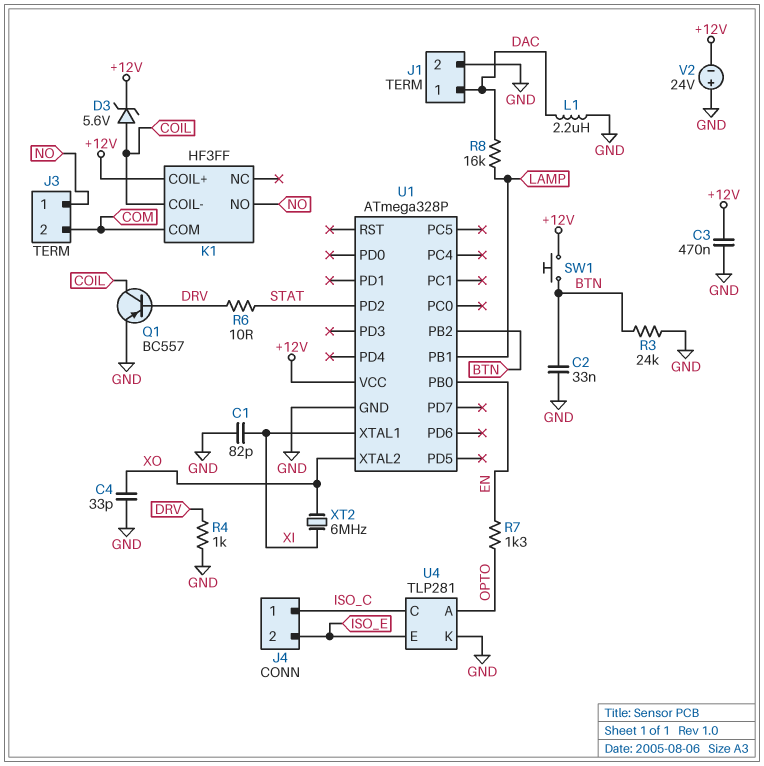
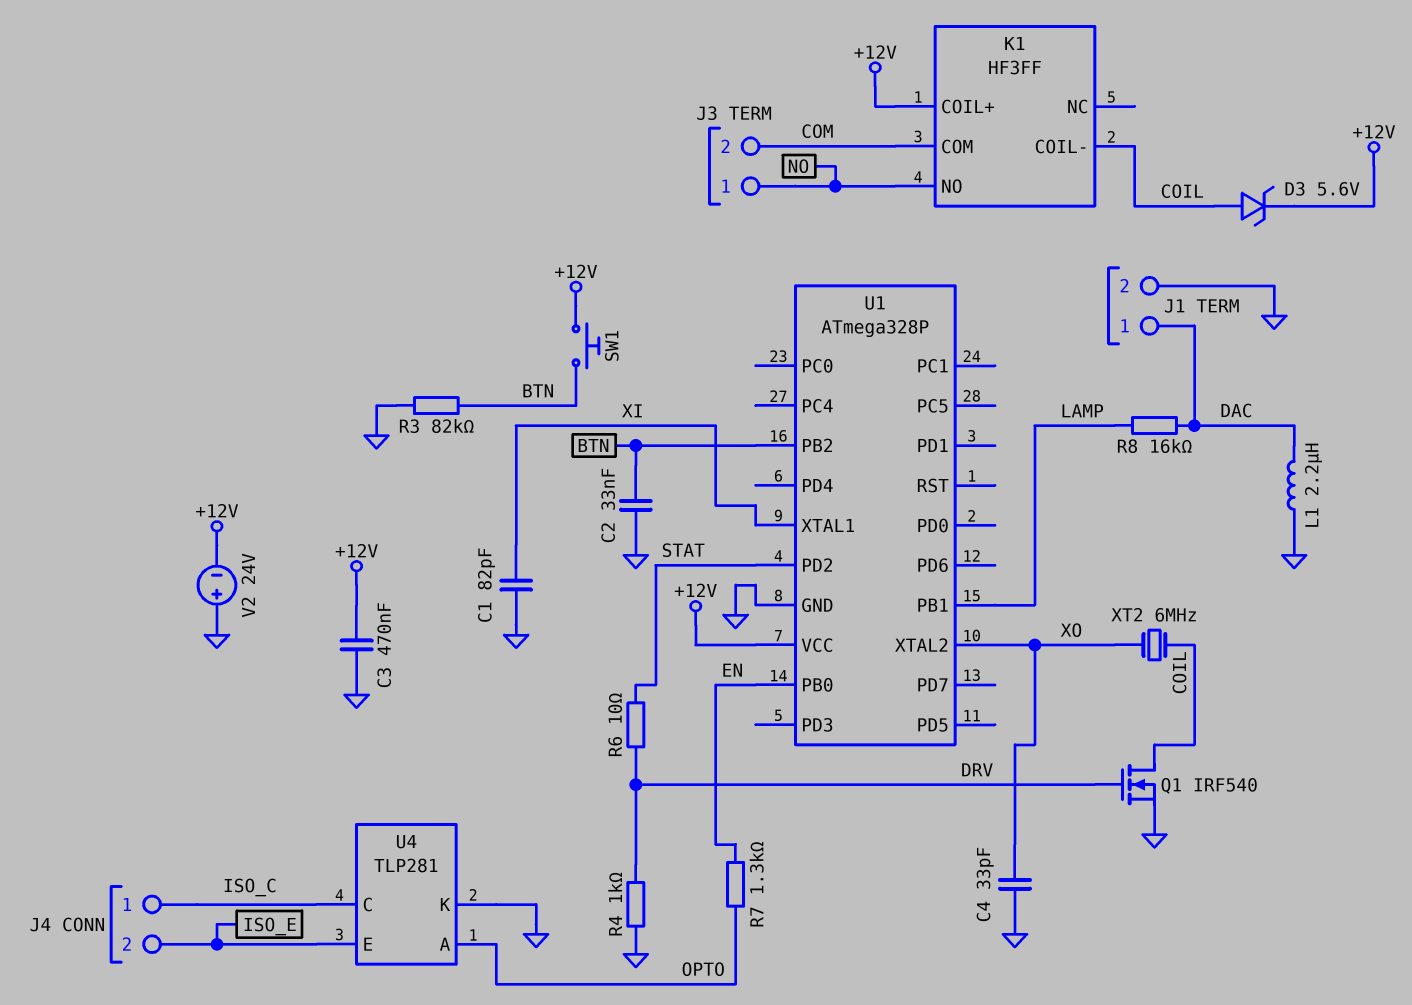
Q1: PNP BC557 (B DRV, C COIL, E GND) -> NMOS IRF540 (G DRV, D COIL, S GND)
R3: 24k (BTN, GND) -> 82k (BTN, GND)
XT2: 6MHz (XI, XO) -> 6MHz (COIL, XO)

